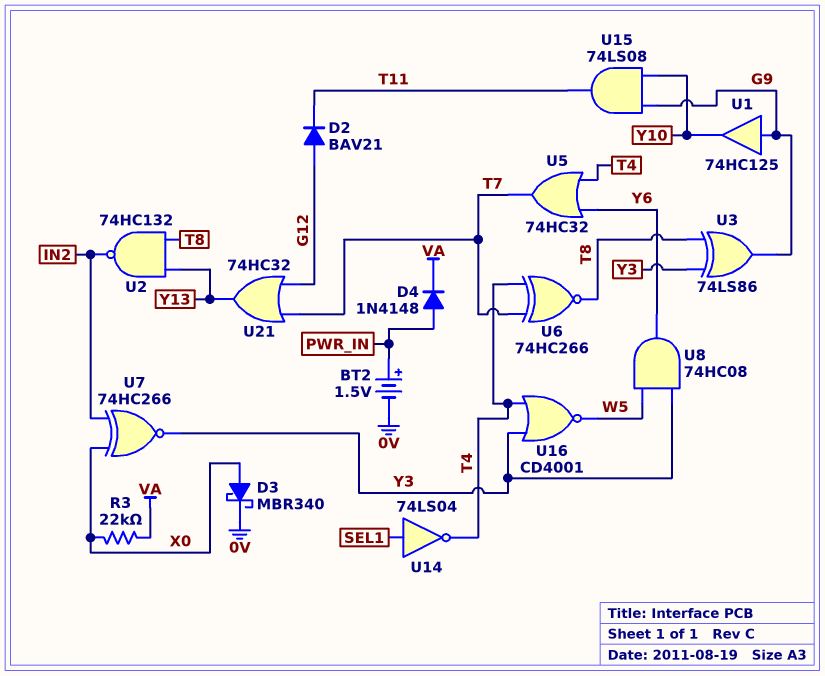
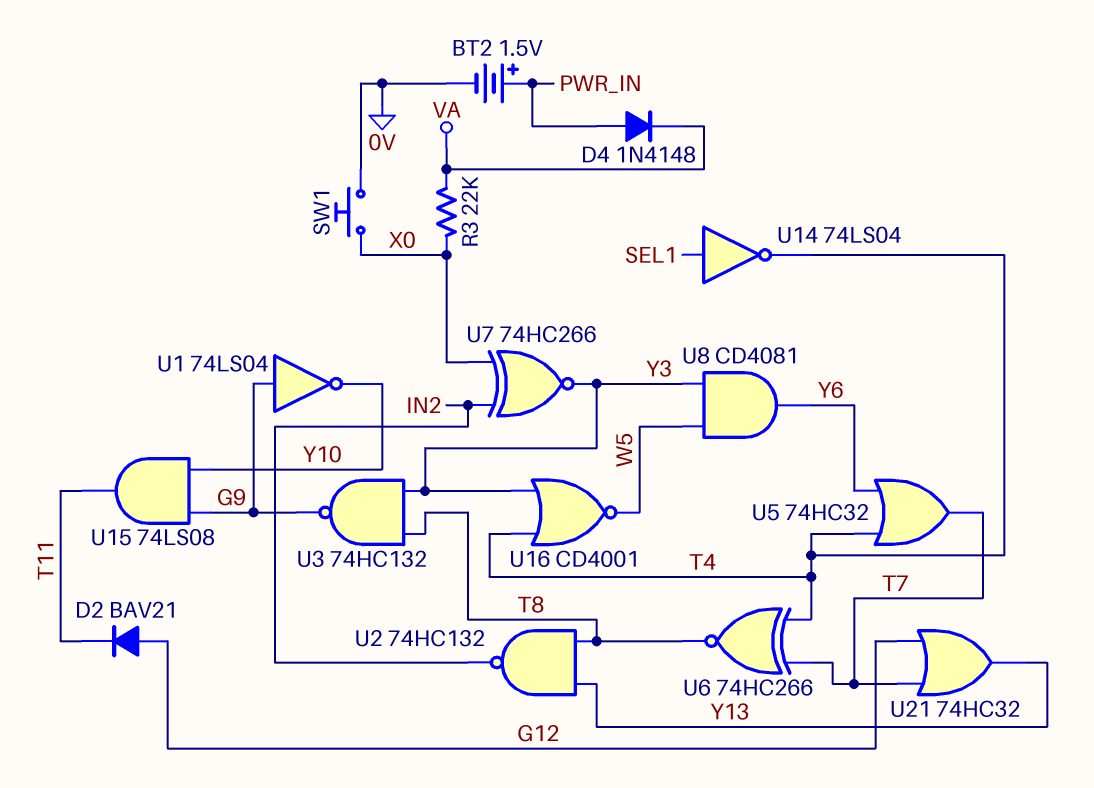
D3: schottky MBR340 (A X0, K 0V) -> none
SW1: none -> button (0V, X0)
U1: buffer 74HC125 (in G9, out Y10) -> NOT 74LS04 (in G9, out Y10)
U3: XOR 74LS86 (in T8, in Y3, out G9) -> NAND 74HC132 (in T8, in Y3, out G9)
U8: AND 74HC08 (in W5, in Y3, out Y6) -> AND CD4081 (in W5, in Y3, out Y6)

